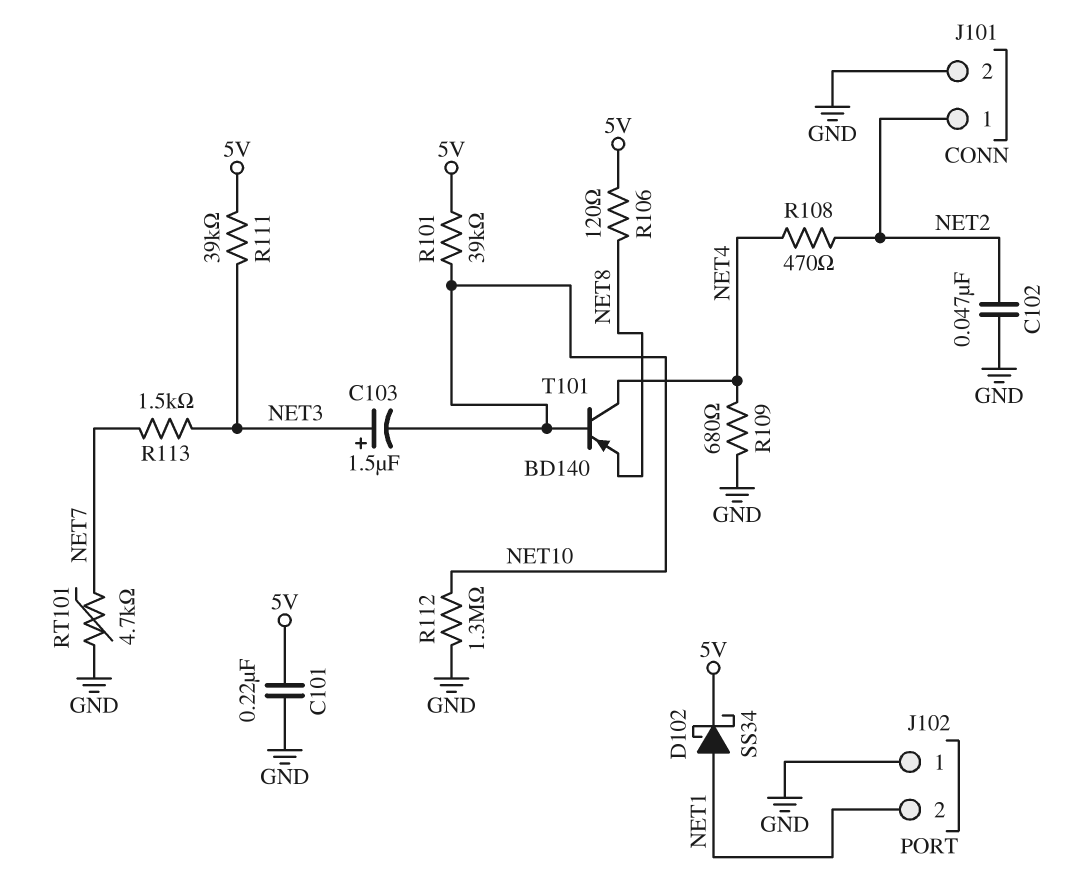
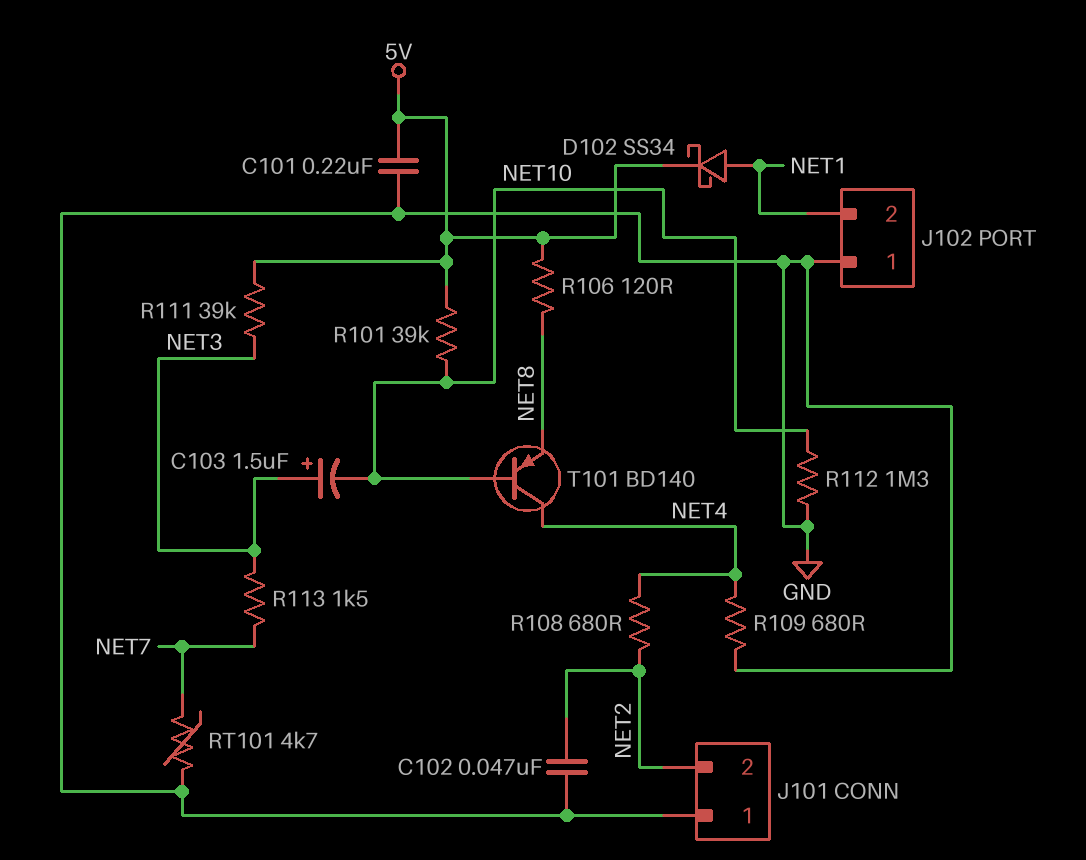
J101 pin 1: NET2 -> GND
J101 pin 2: GND -> NET2
R108: 470 (NET2, NET4) -> 680 (NET2, NET4)

